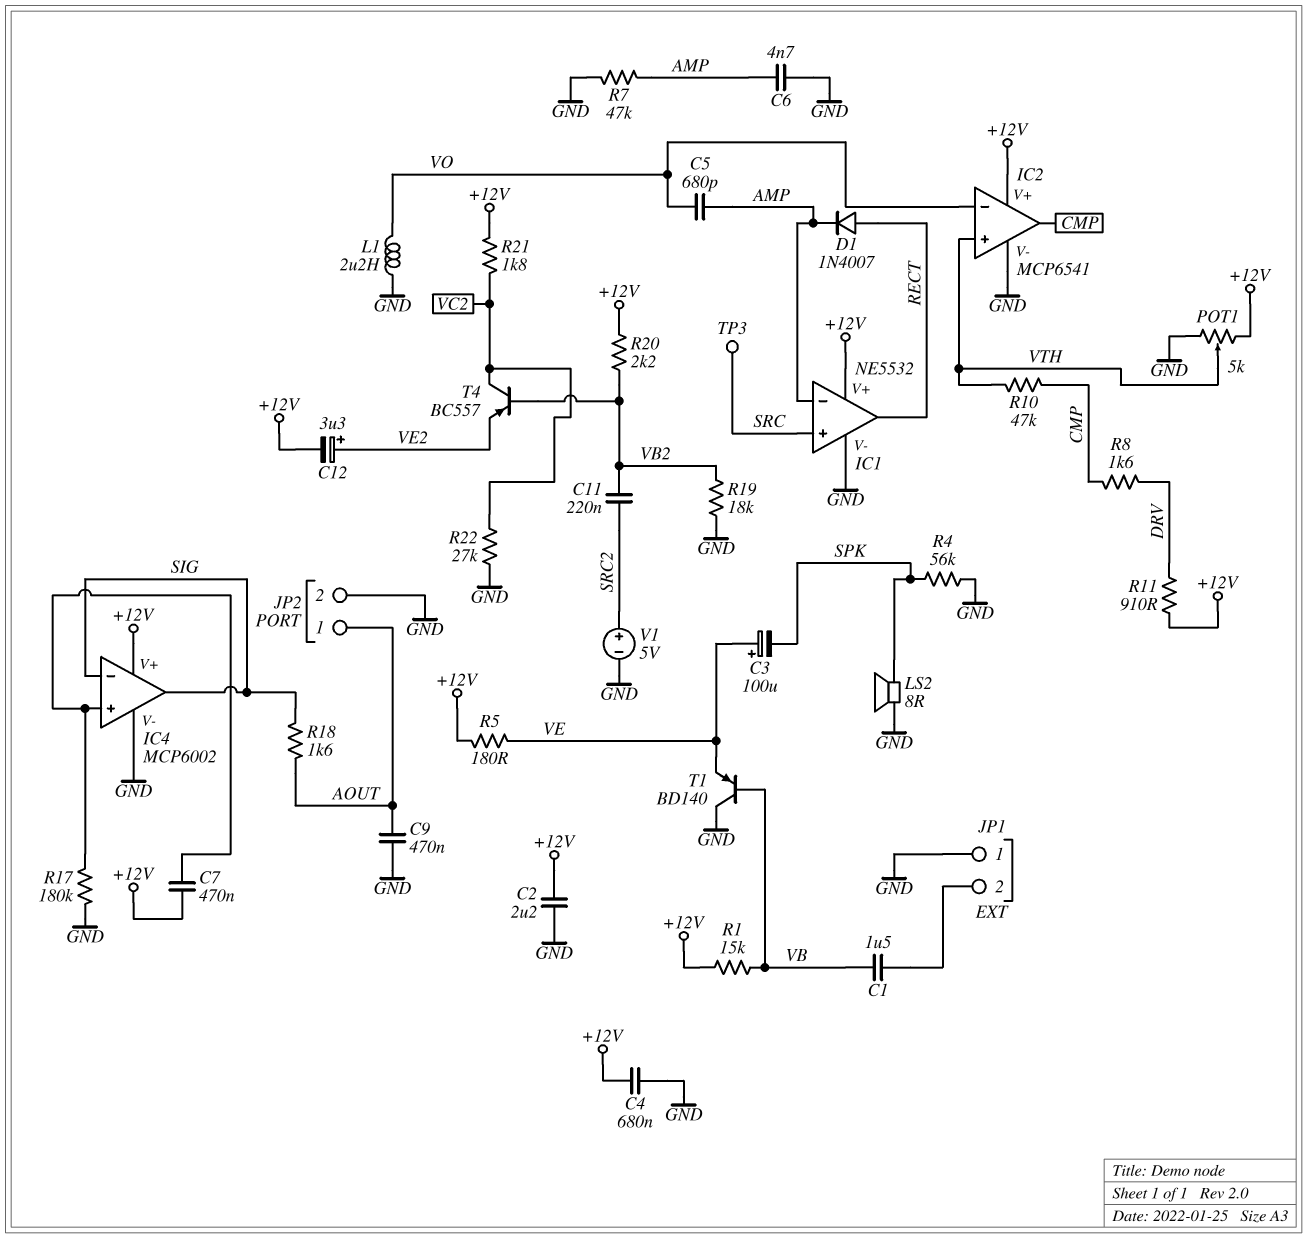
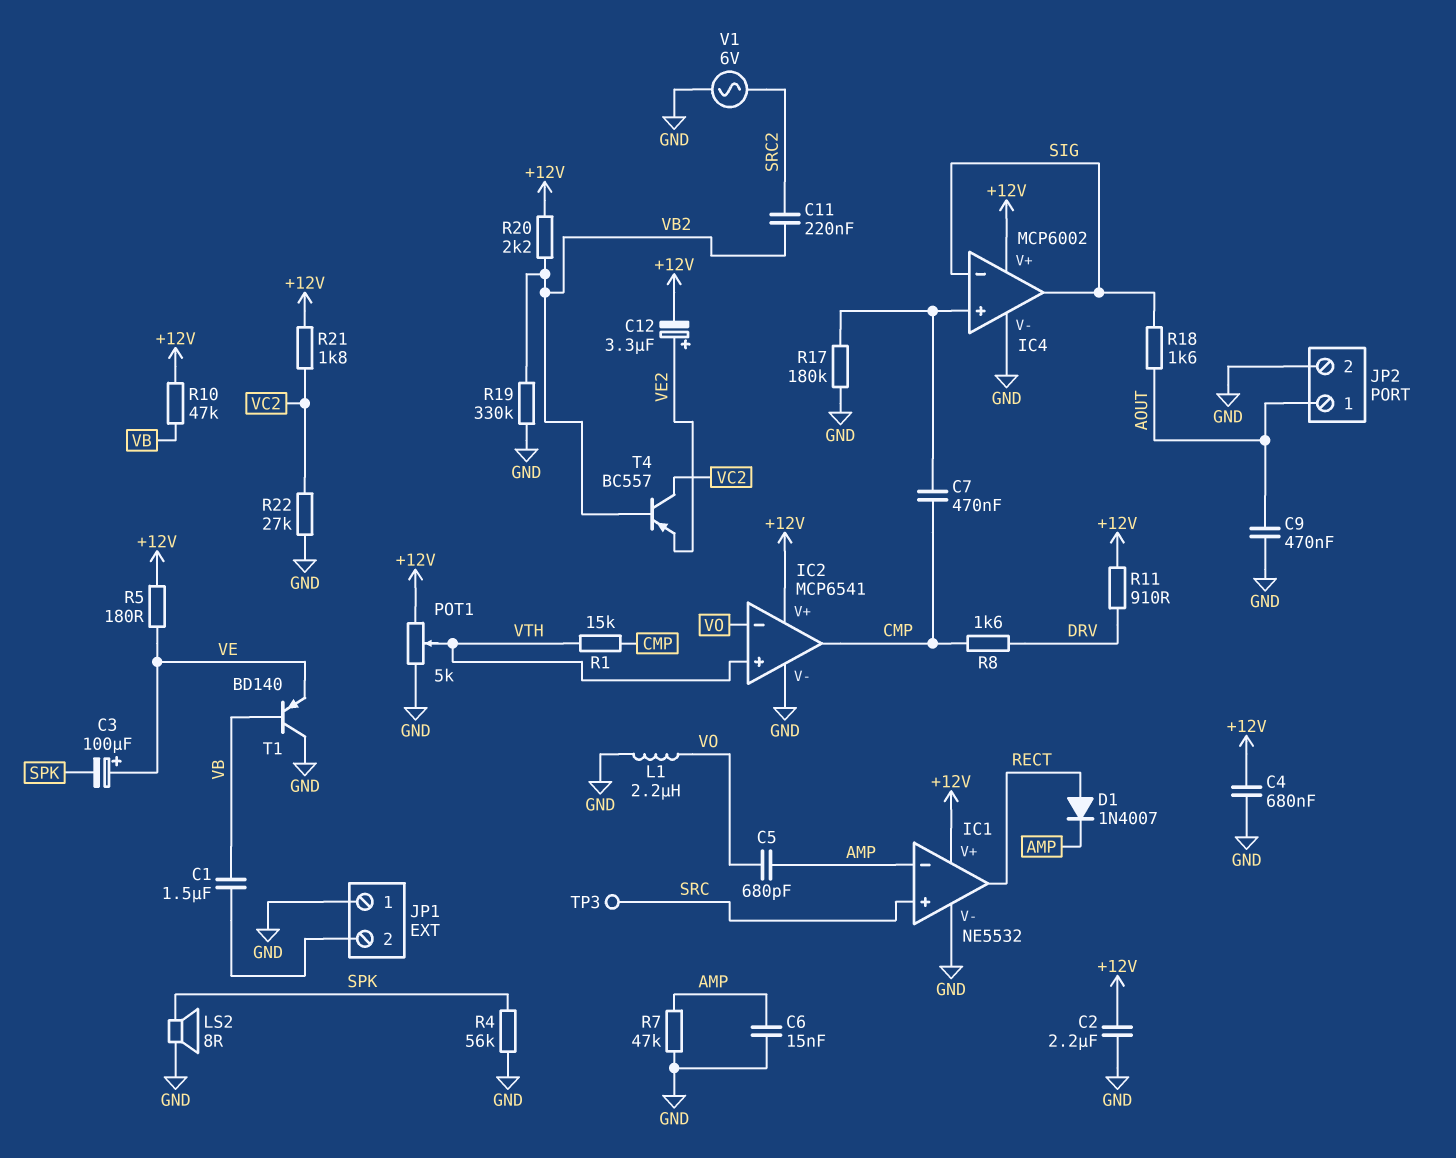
C6: 4.7nF (AMP, GND) -> 15nF (AMP, GND)
C7: 470nF (+12V, IC4/in+) -> 470nF (CMP, IC4/in+)
R1: 15k (+12V, VB) -> 15k (CMP, VTH)
R10: 47k (CMP, VTH) -> 47k (+12V, VB)
R19: 18k (GND, VB2) -> 330k (GND, VB2)
V1: 5V (plus SRC2, minus GND) -> AC 6V (GND, SRC2)

